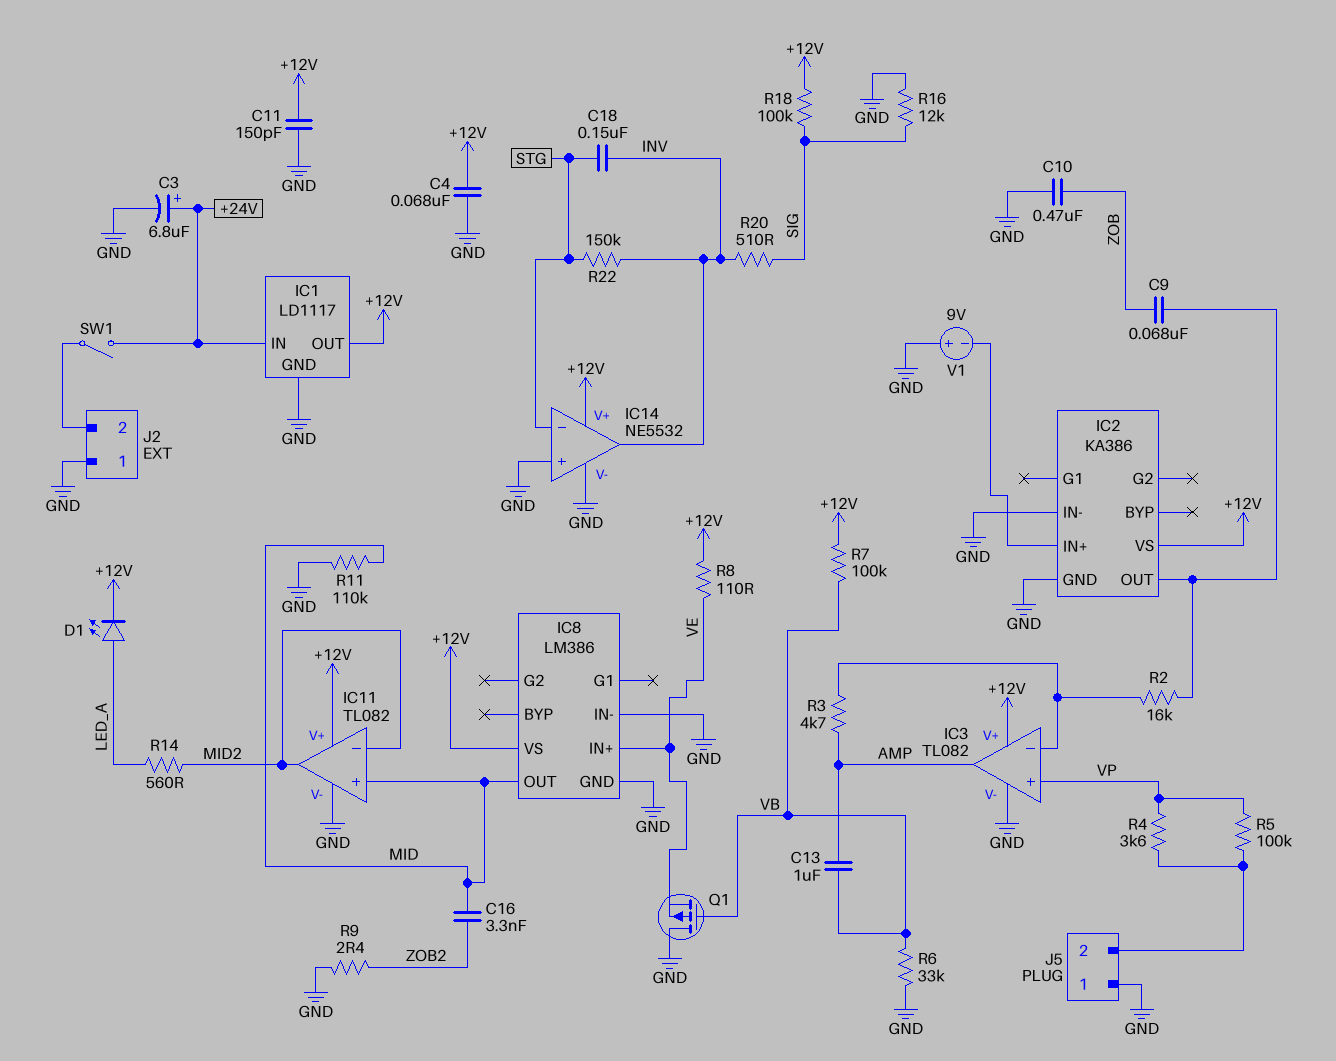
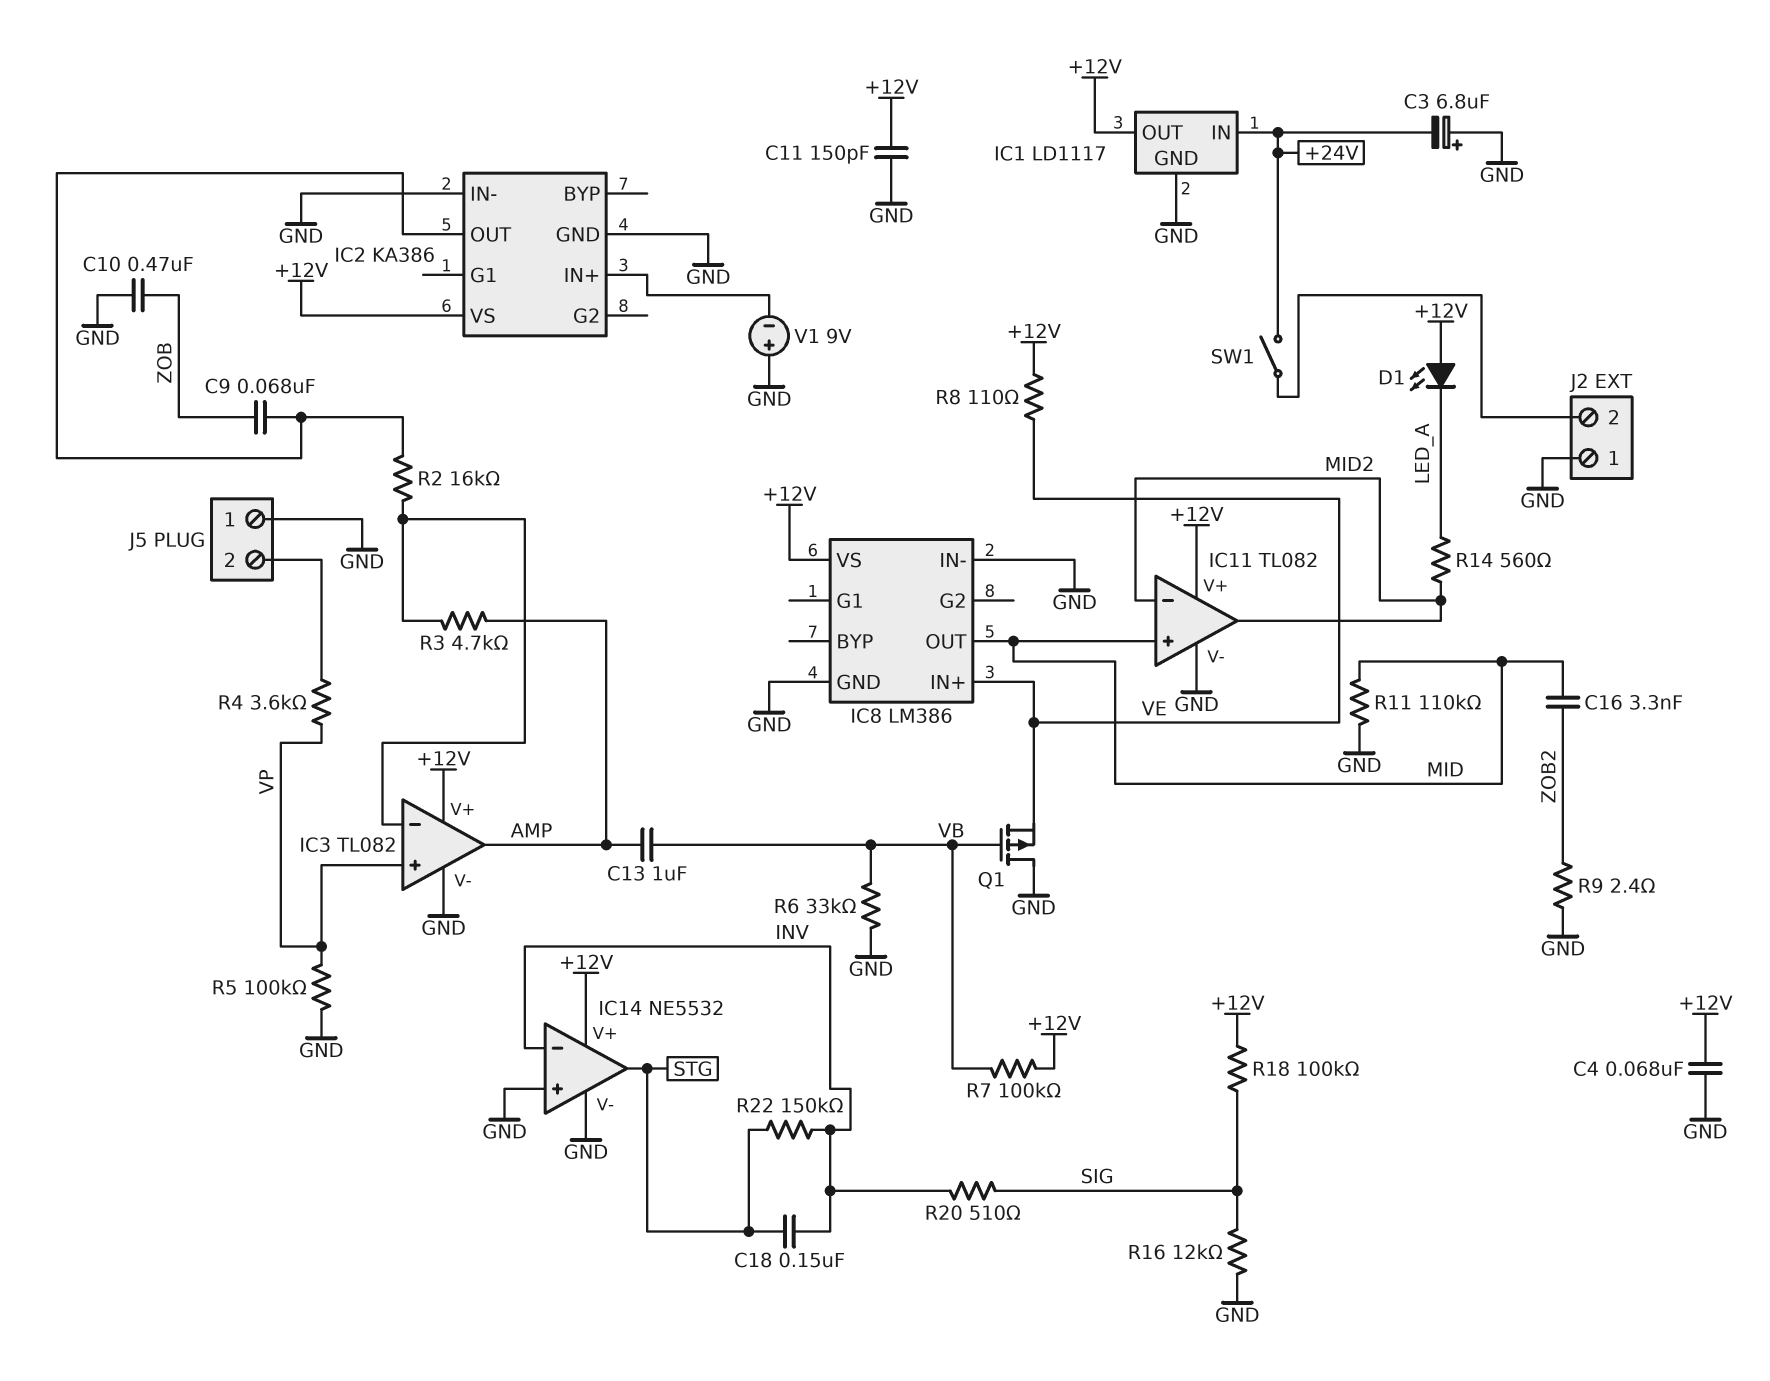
C3: 6.8uF (plus +24V, minus GND) -> 6.8uF (plus GND, minus +24V)
D1: LED (A LED_A, K +12V) -> LED (A +12V, K LED_A)
IC14 pin in-: STG -> INV
IC14 pin out: INV -> STG
R5: 100k (J5/2, VP) -> 100k (GND, VP)

